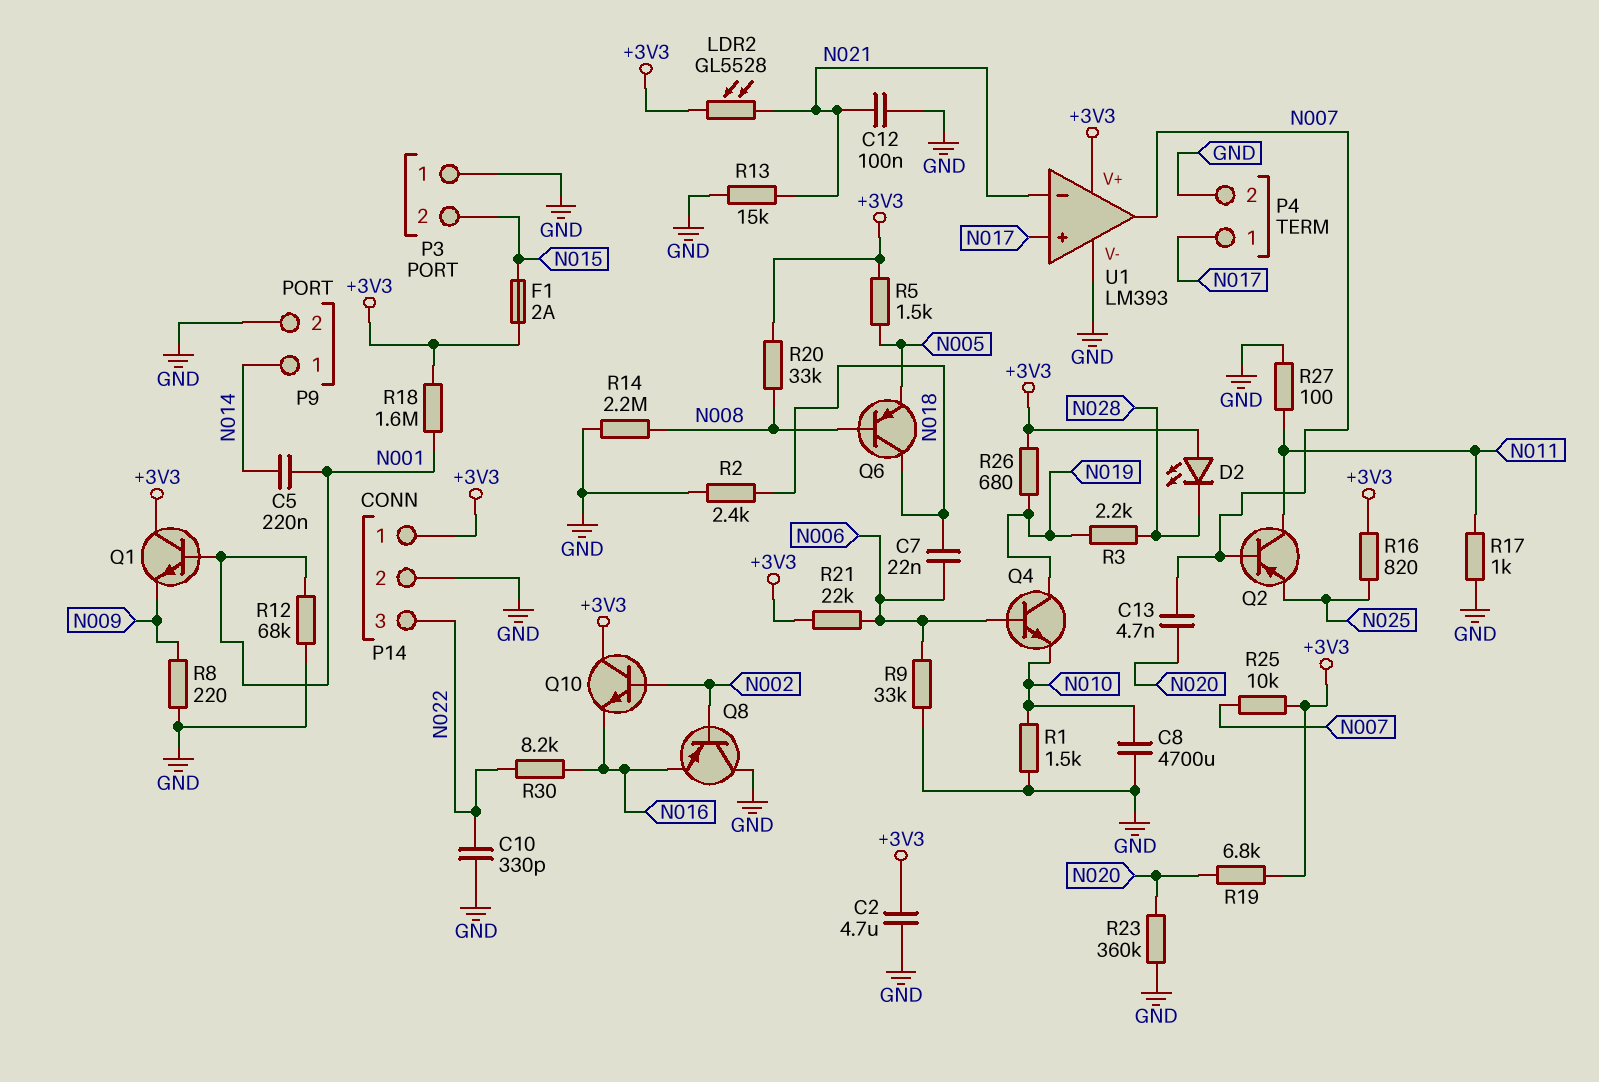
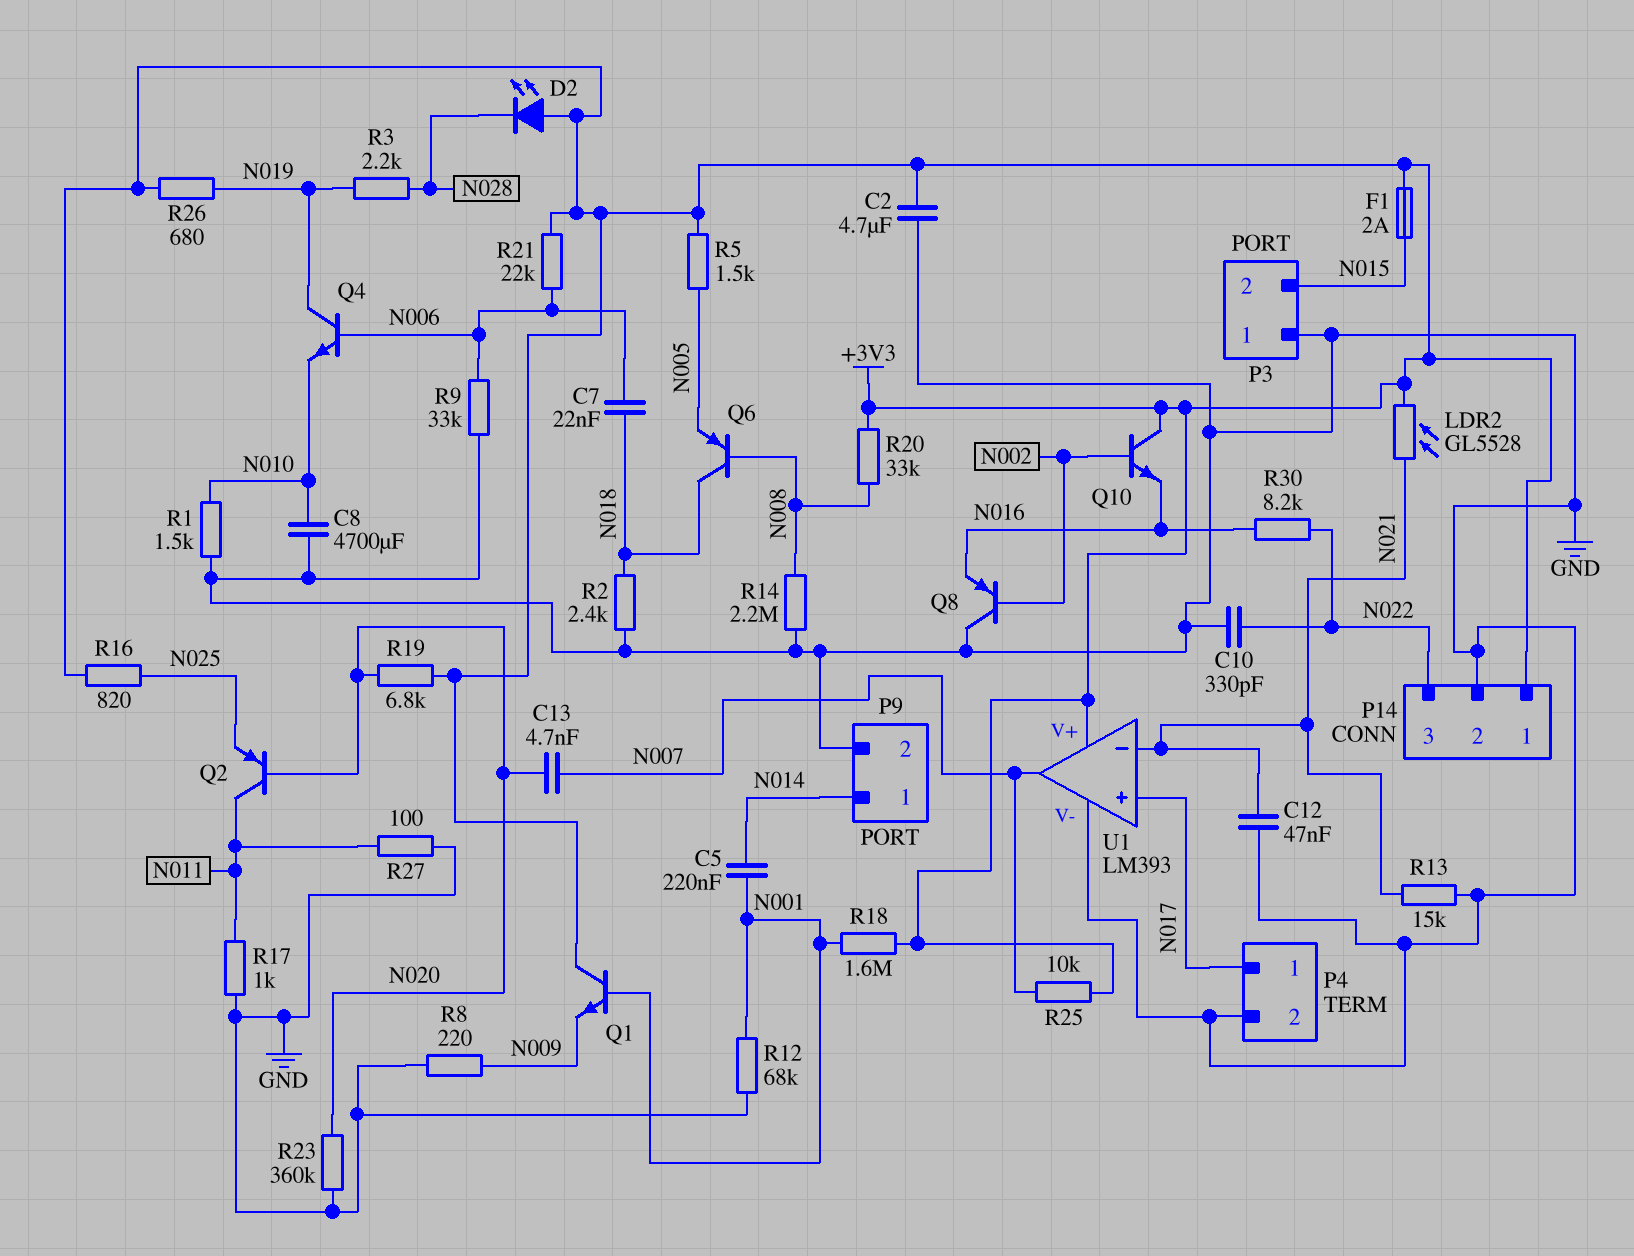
C12: 100nF (GND, N021) -> 47nF (GND, N021)
Q2: PNP (B N007, C N011, E N025) -> PNP (B N020, C N011, E N025)

